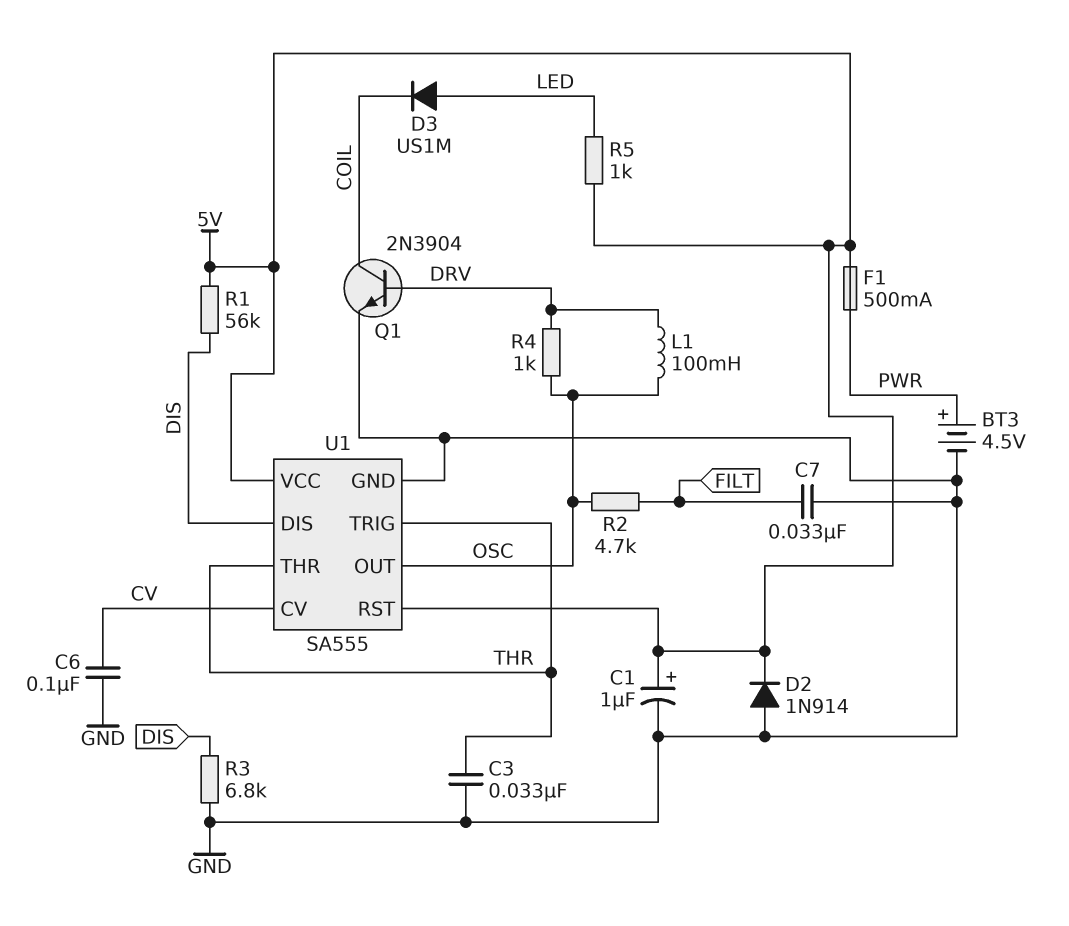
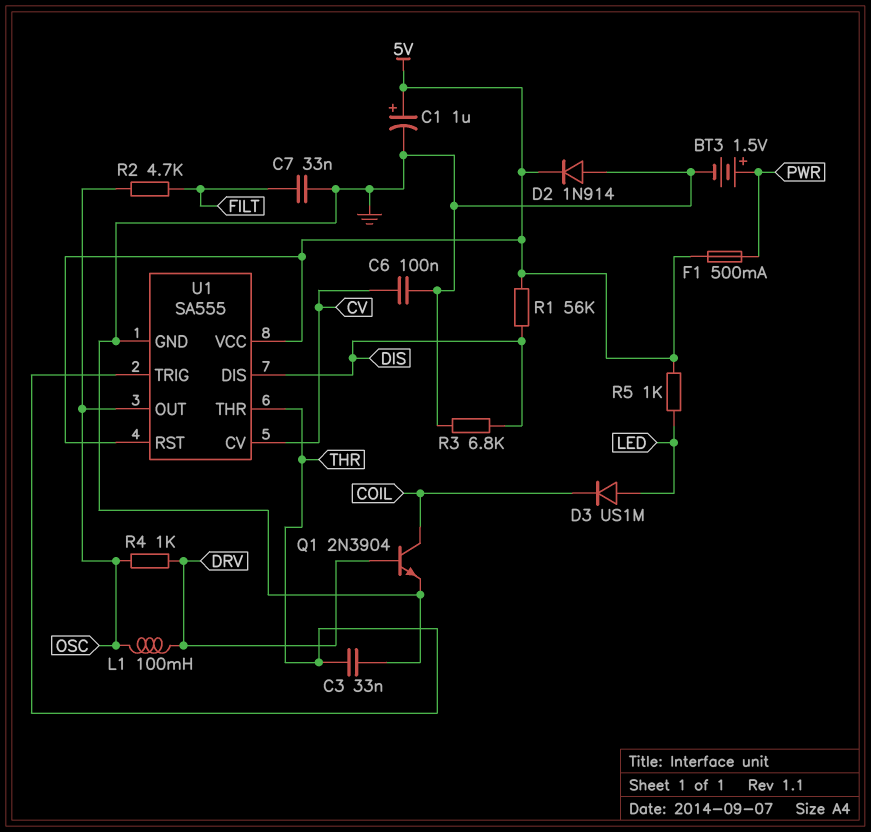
BT3: 4.5V (plus PWR, minus GND) -> 1.5V (plus PWR, minus GND)

